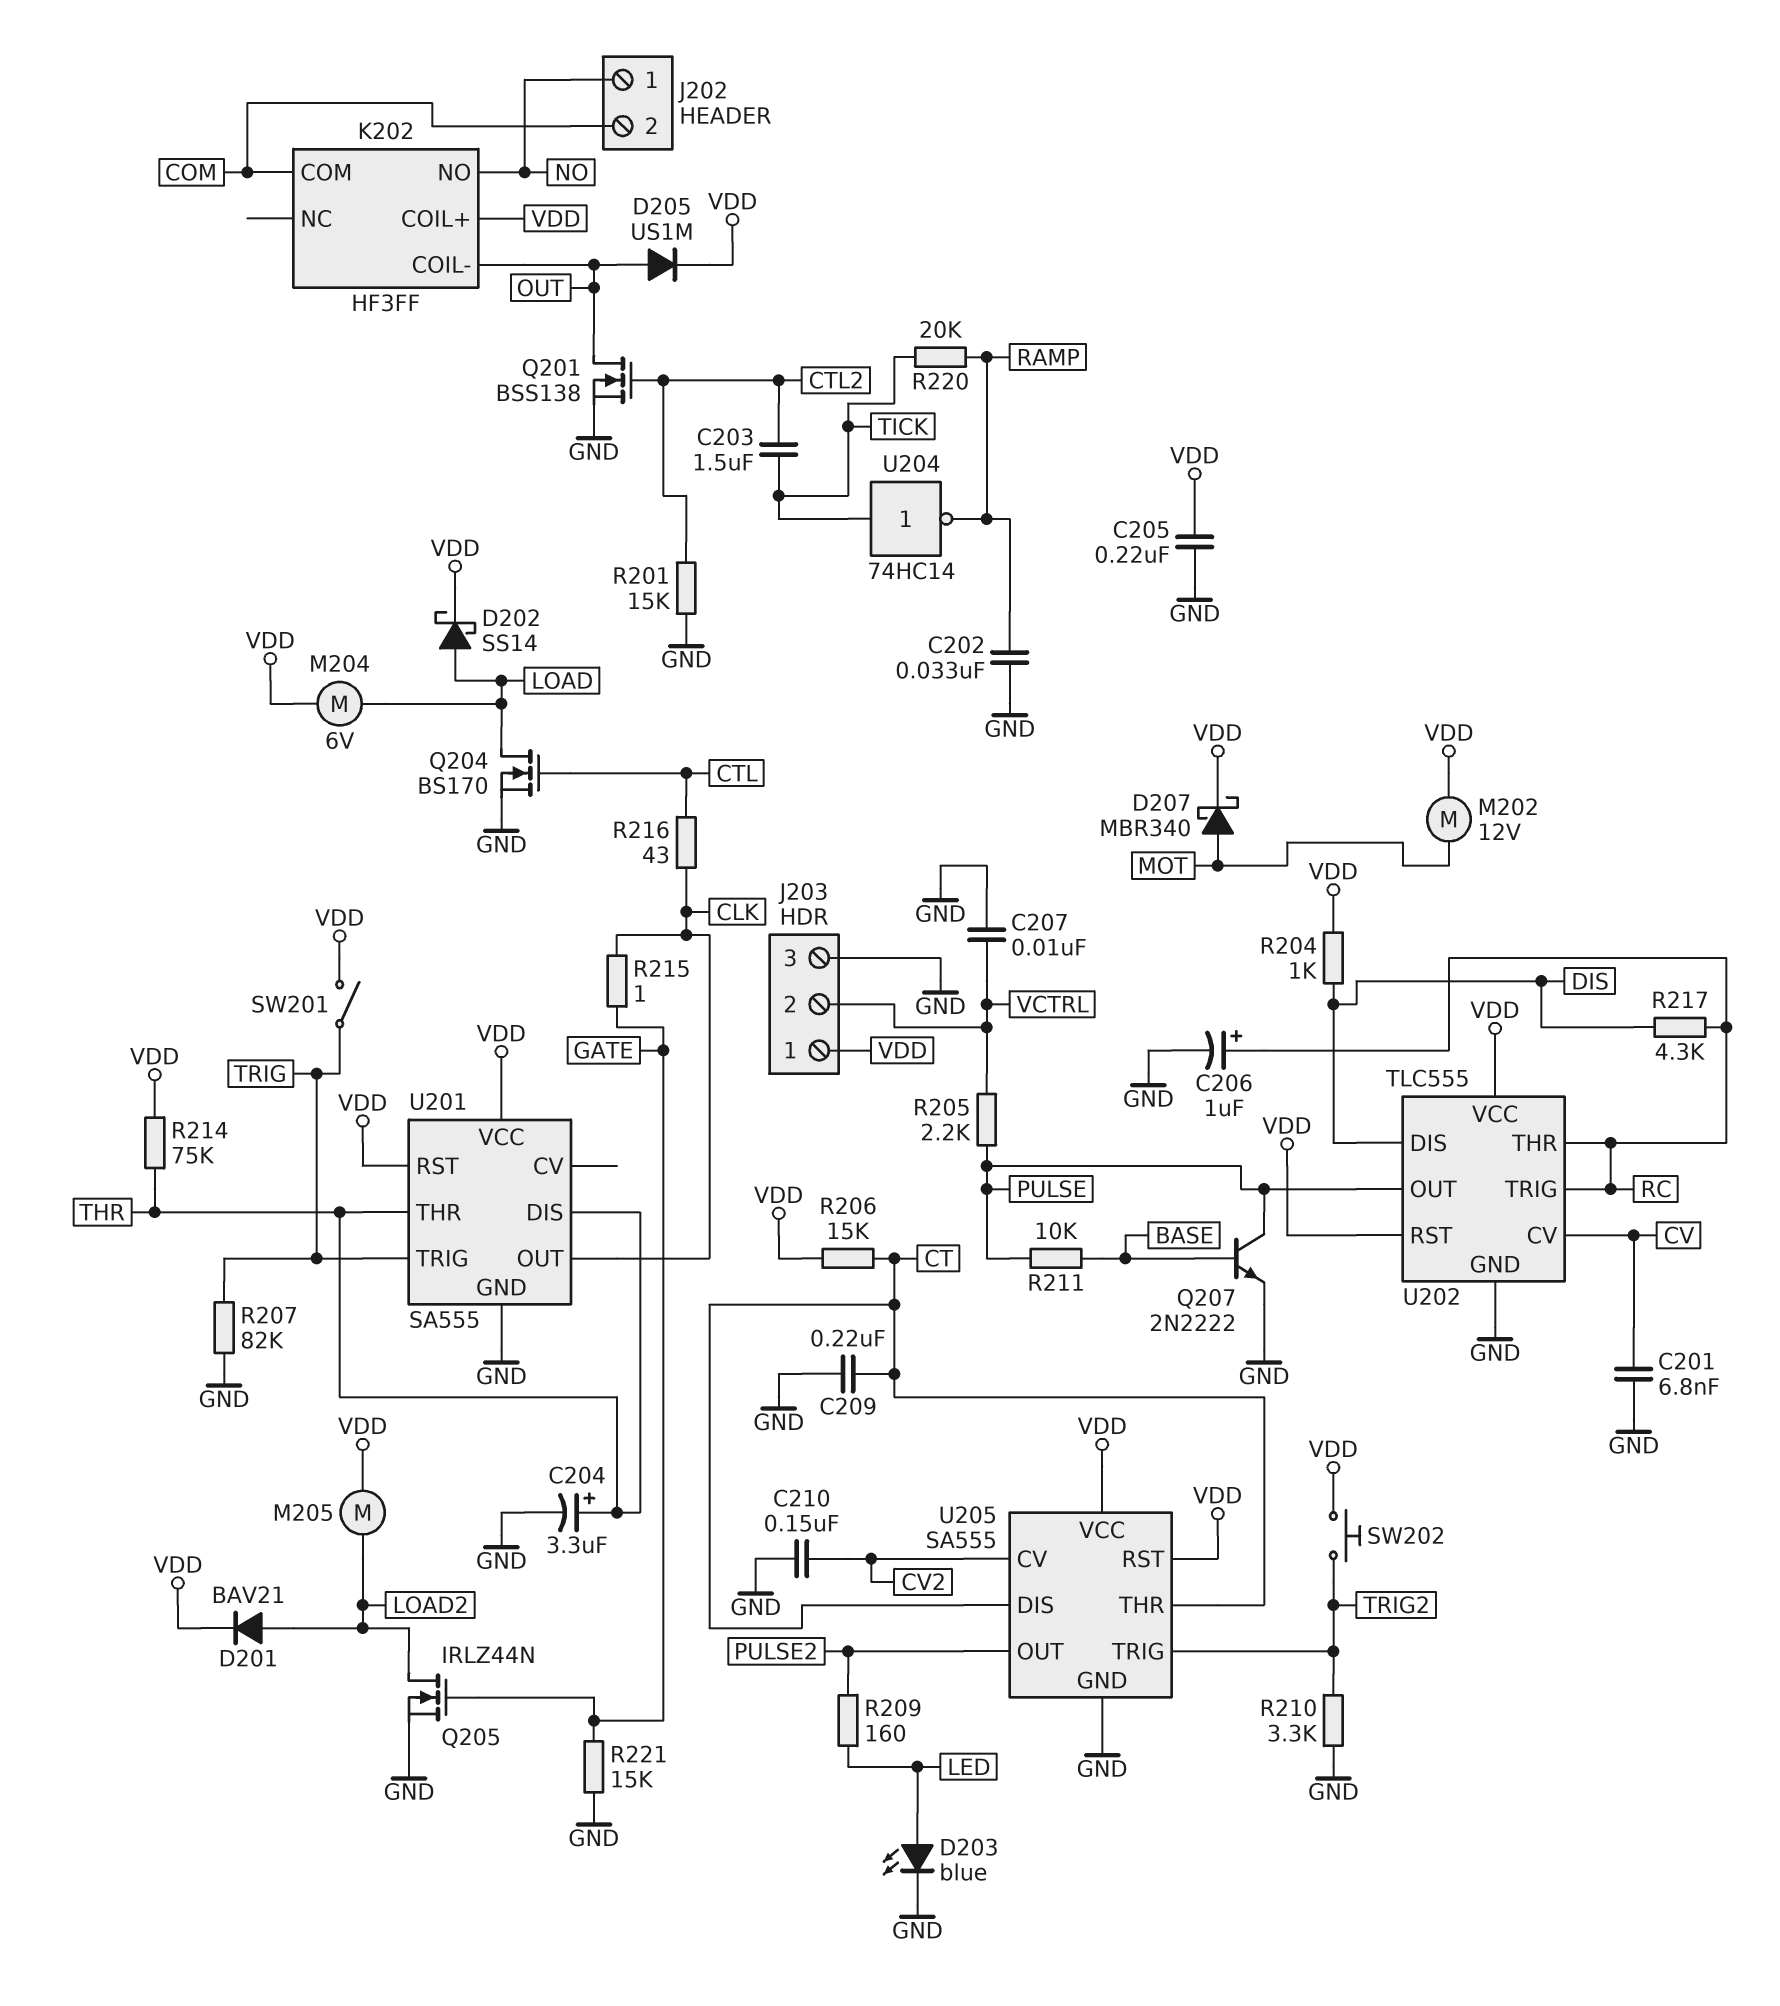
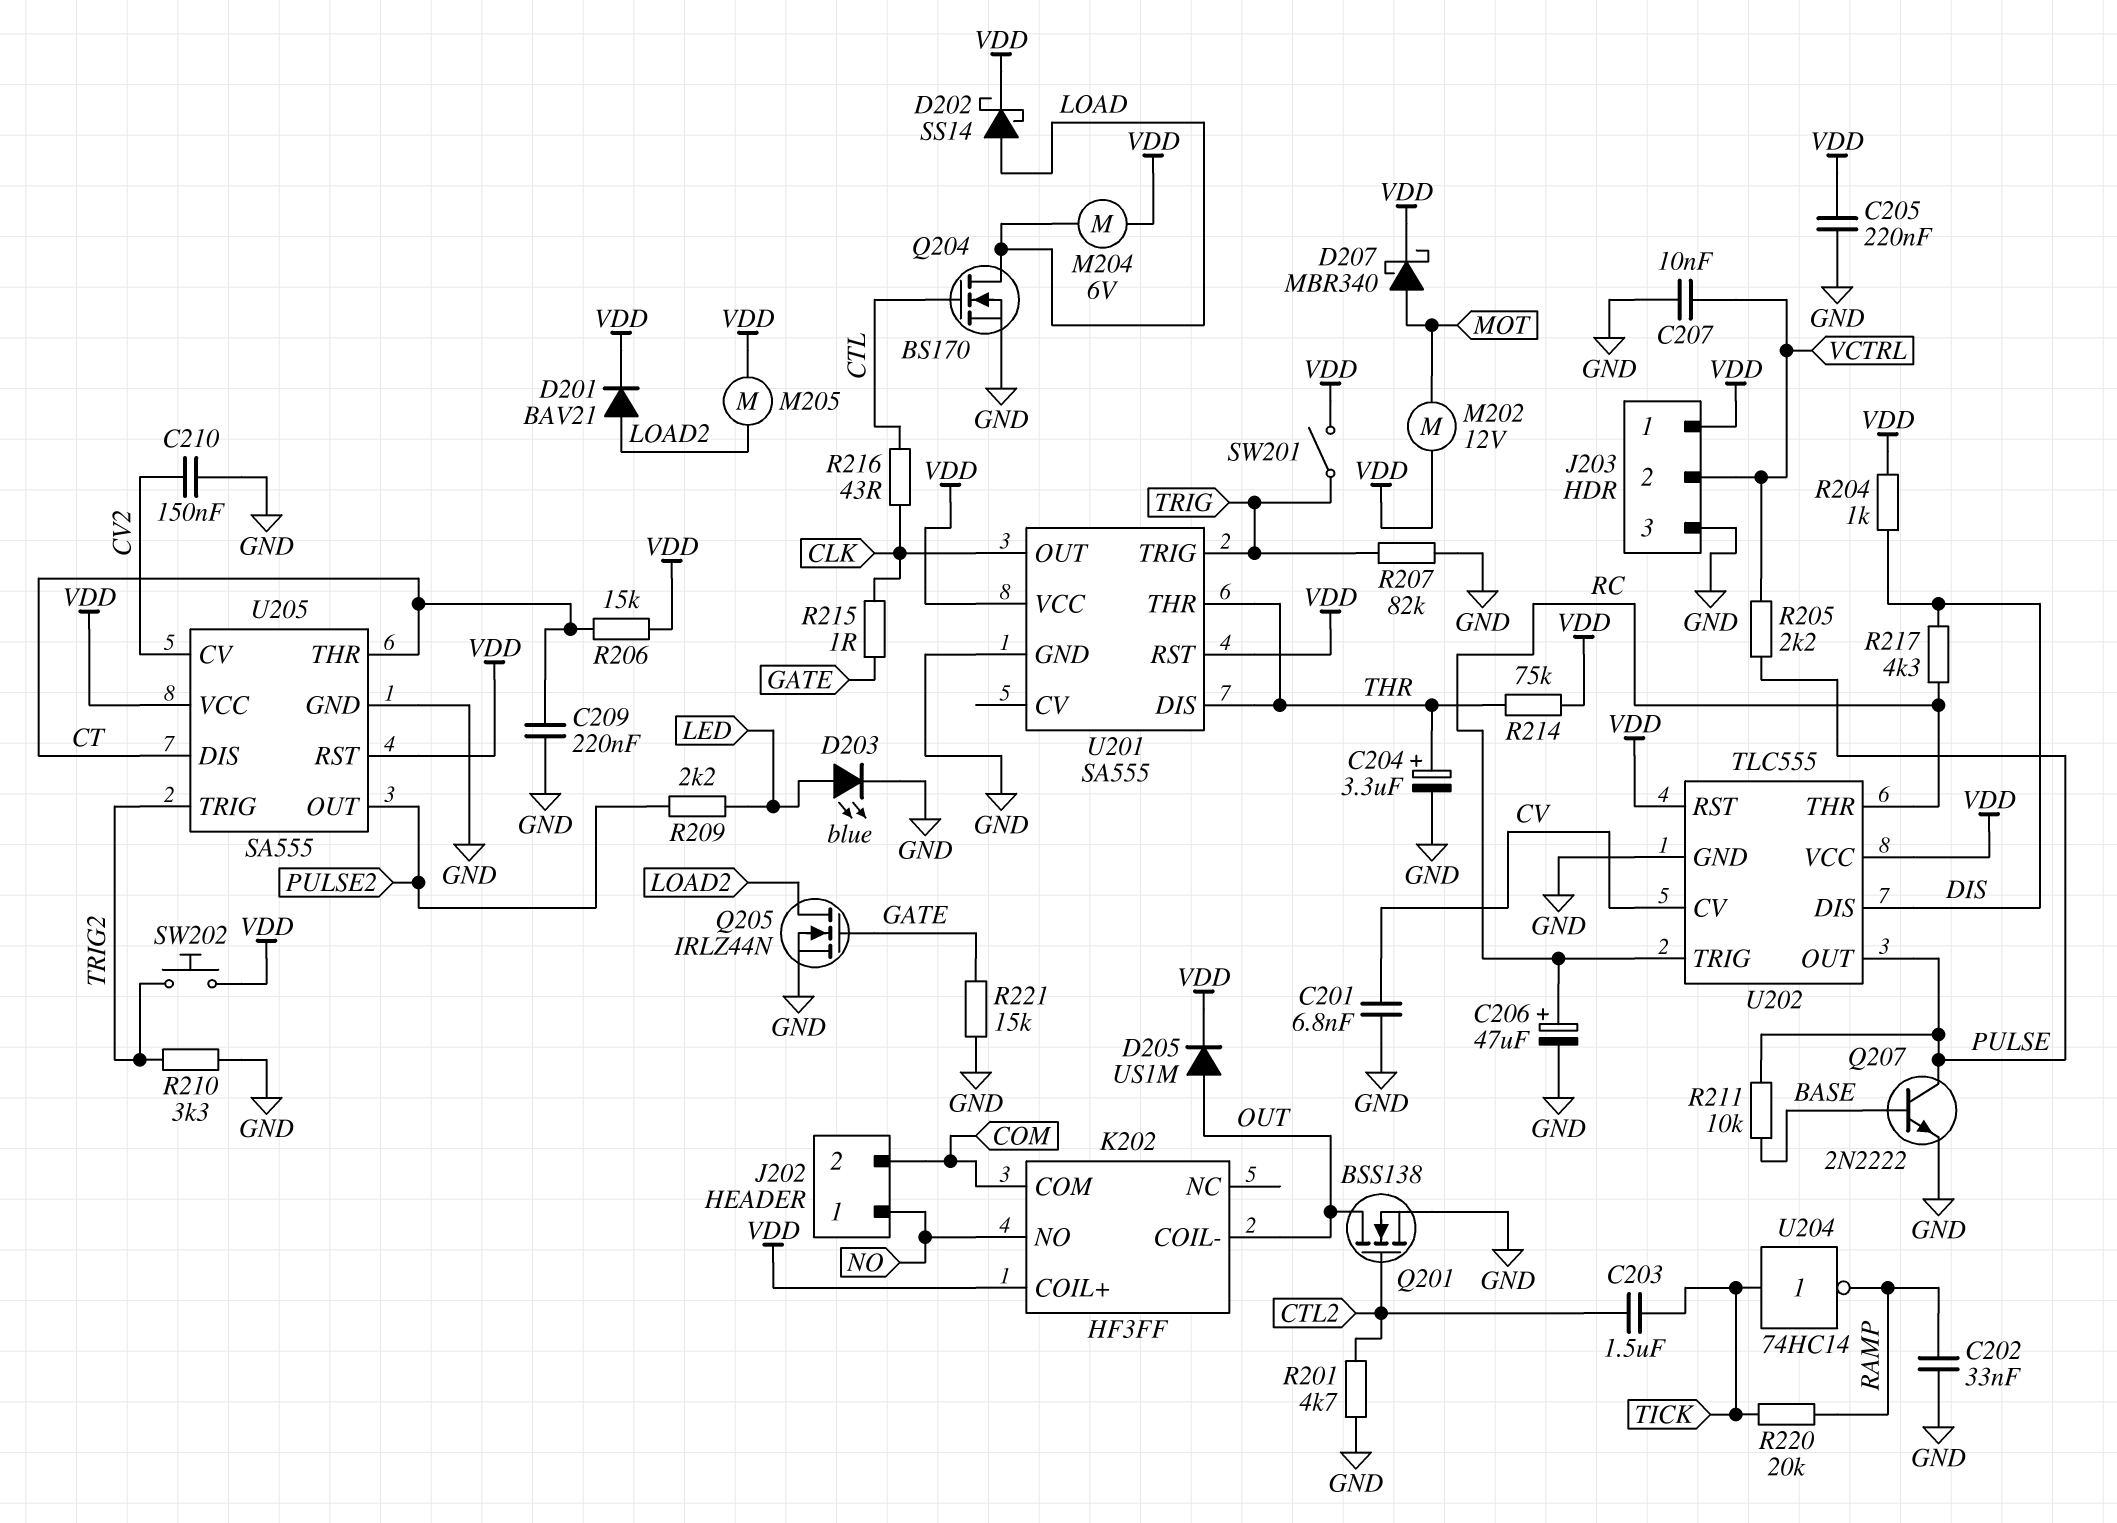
C206: 1uF (plus RC, minus GND) -> 47uF (plus RC, minus GND)
R201: 15k (CTL2, GND) -> 4.7k (CTL2, GND)
R209: 160 (LED, PULSE2) -> 2.2k (LED, PULSE2)

